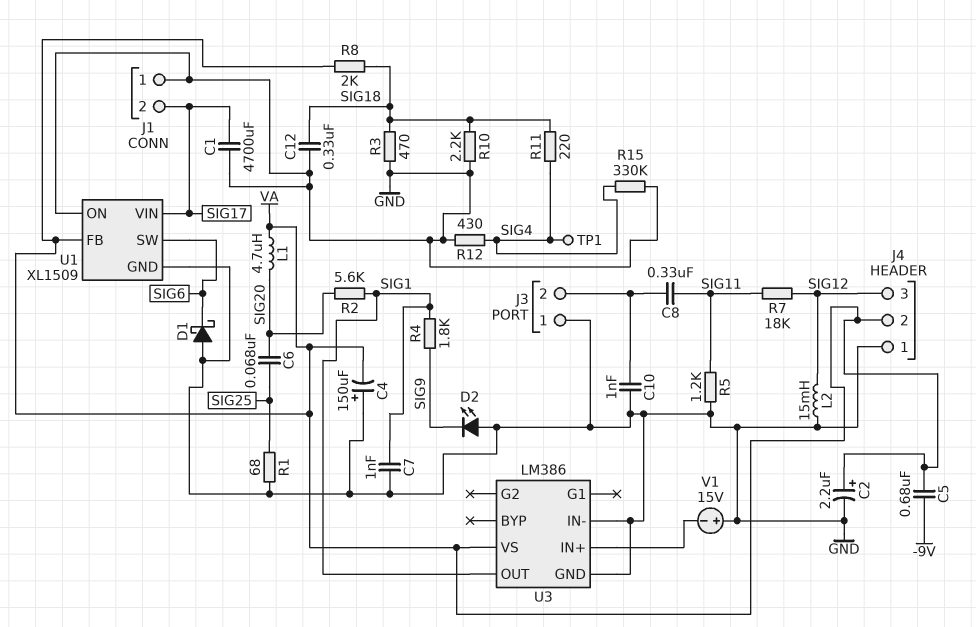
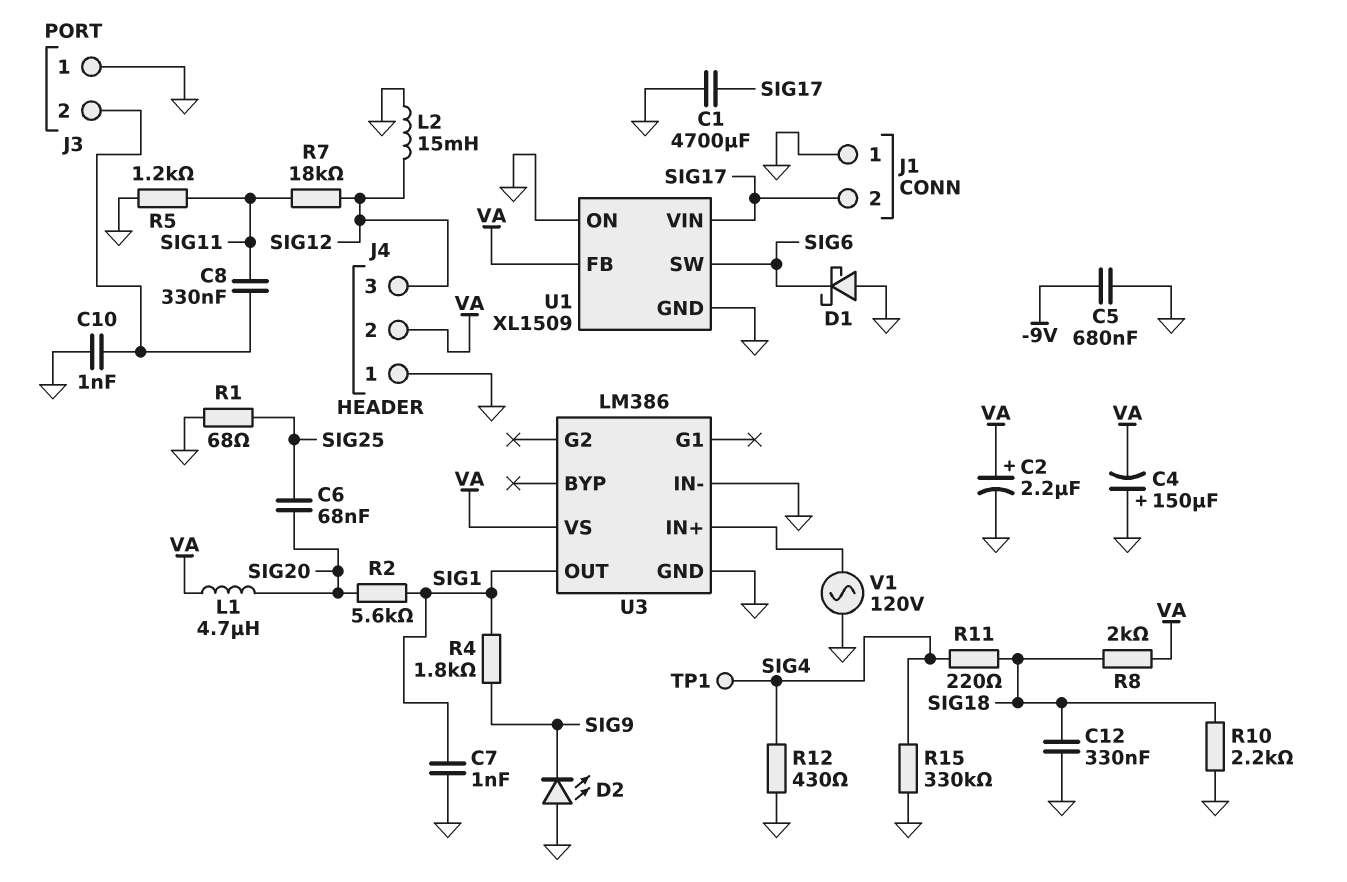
C5: 680nF (-9V, VA) -> 680nF (-9V, GND)
R3: 470 (GND, SIG18) -> none
V1: 15V (plus GND, minus U3/IN+) -> AC 120V (GND, U3/IN+)

